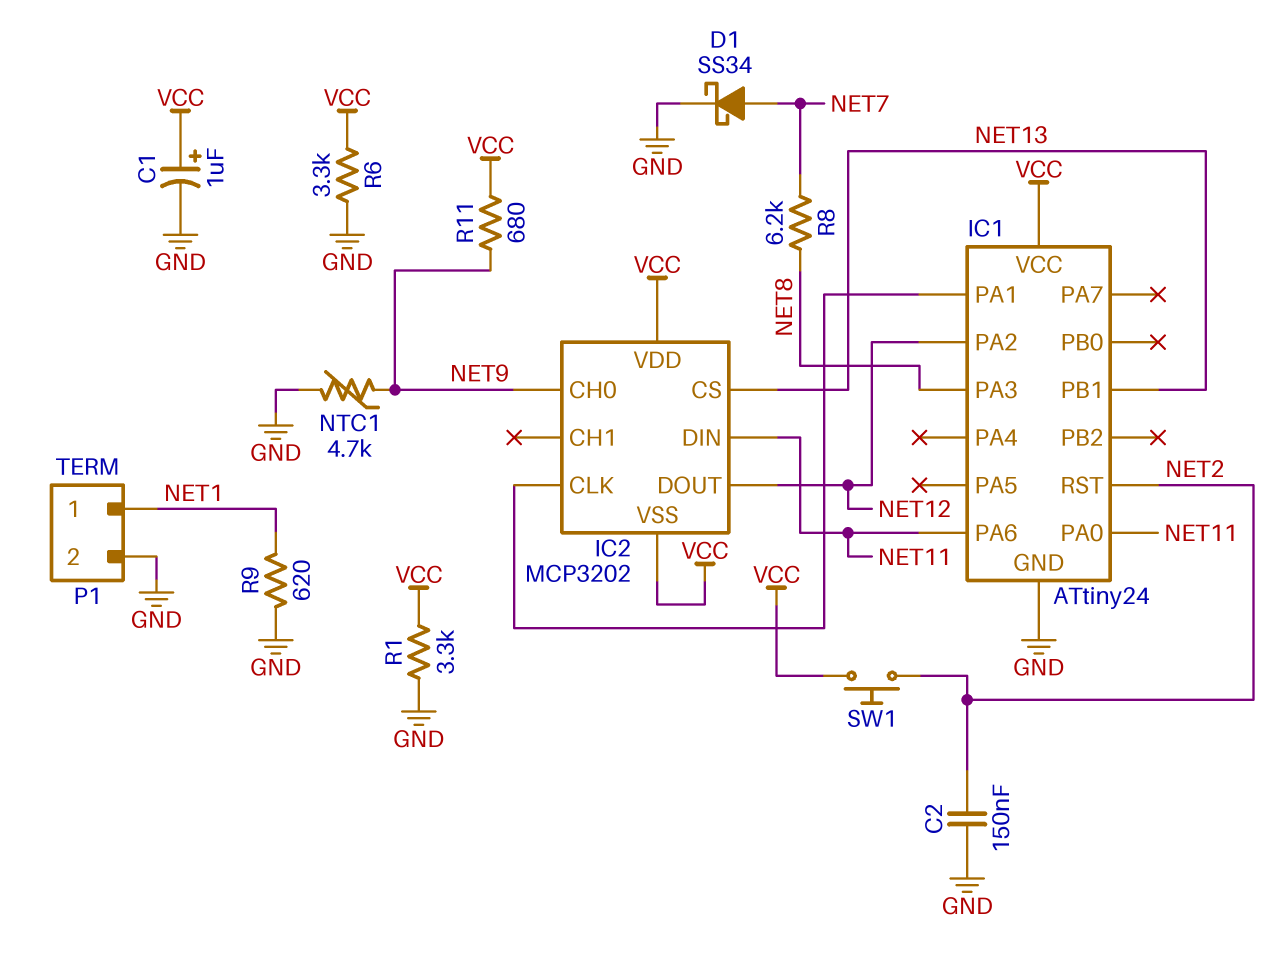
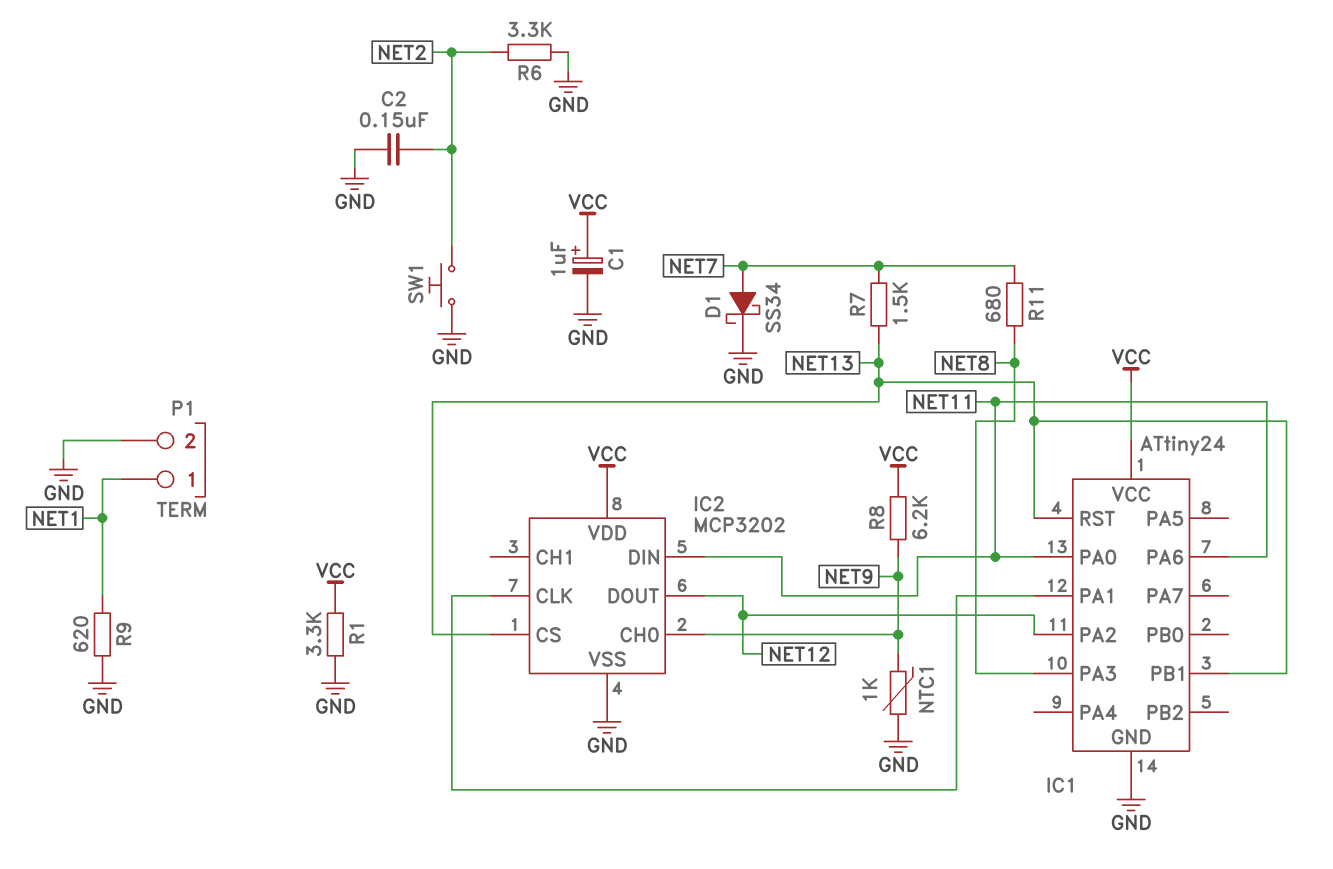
IC1 pin RST: NET2 -> NET13
IC2 pin VSS: VCC -> GND
NTC1: 4.7k (GND, NET9) -> 1k (GND, NET9)
R6: 3.3k (GND, VCC) -> 3.3k (GND, NET2)
R7: none -> 1.5k (NET7, NET13)
R8: 6.2k (NET7, NET8) -> 6.2k (NET9, VCC)
R11: 680 (NET9, VCC) -> 680 (NET7, NET8)
SW1: button (NET2, VCC) -> button (GND, NET2)

